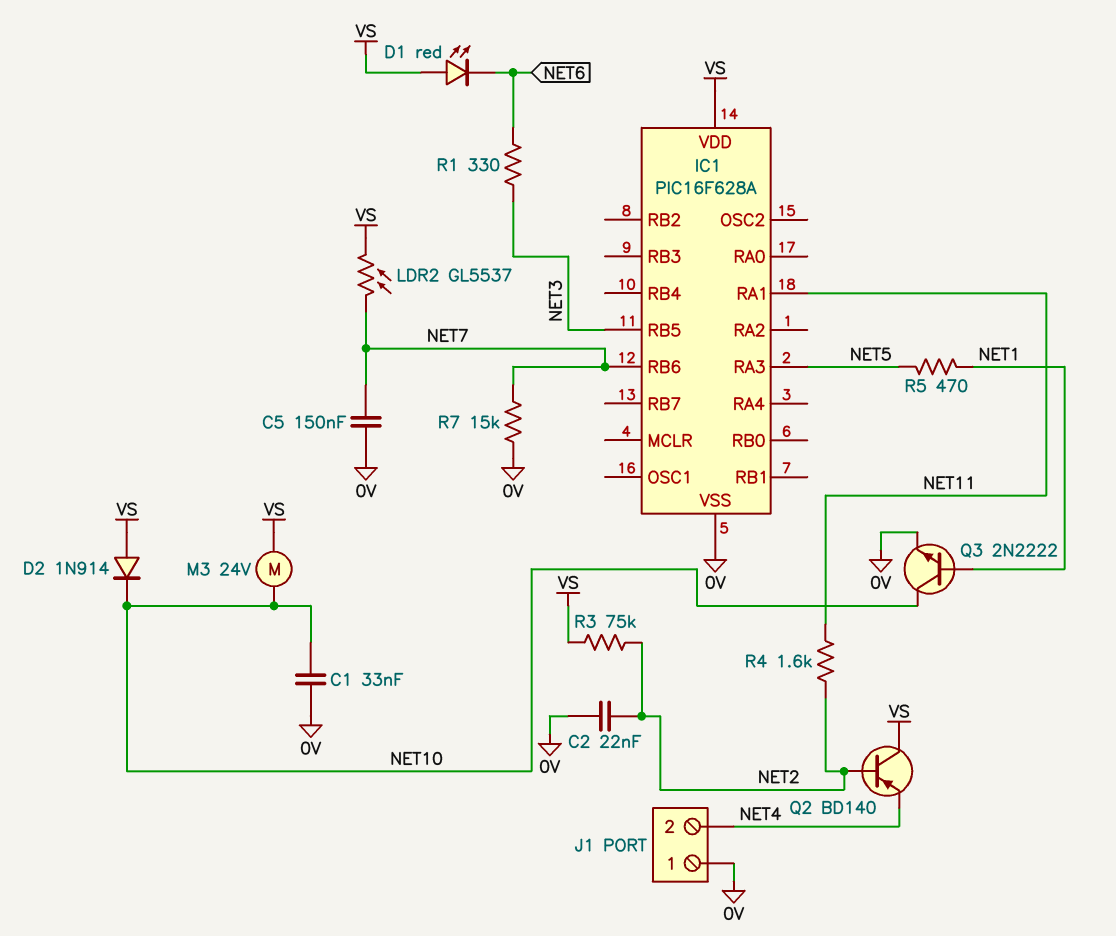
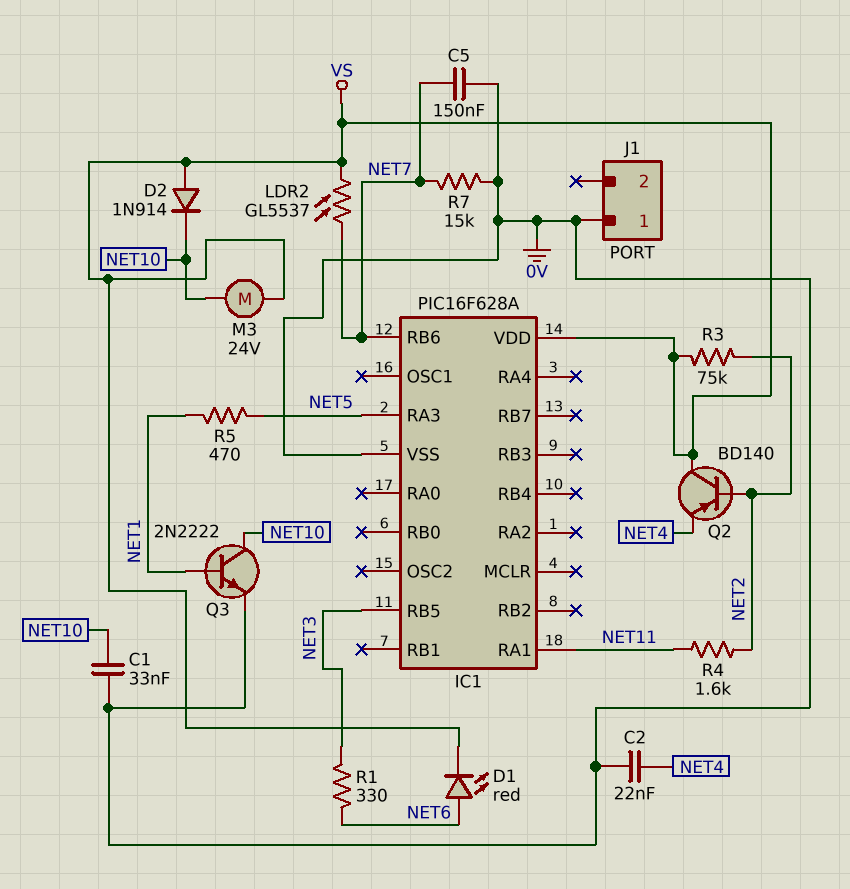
C2: 22nF (0V, NET2) -> 22nF (0V, NET4)
D1: LED red (A VS, K NET6) -> LED red (A NET6, K VS)
J1 pin 2: NET4 -> none

